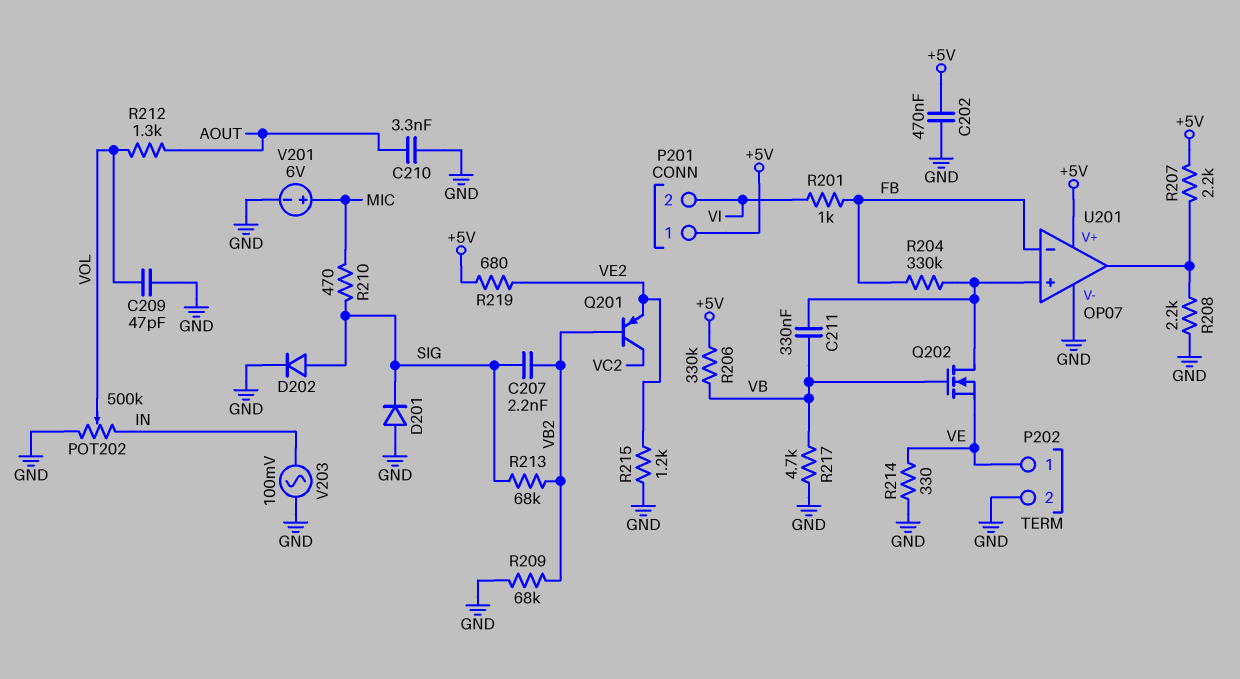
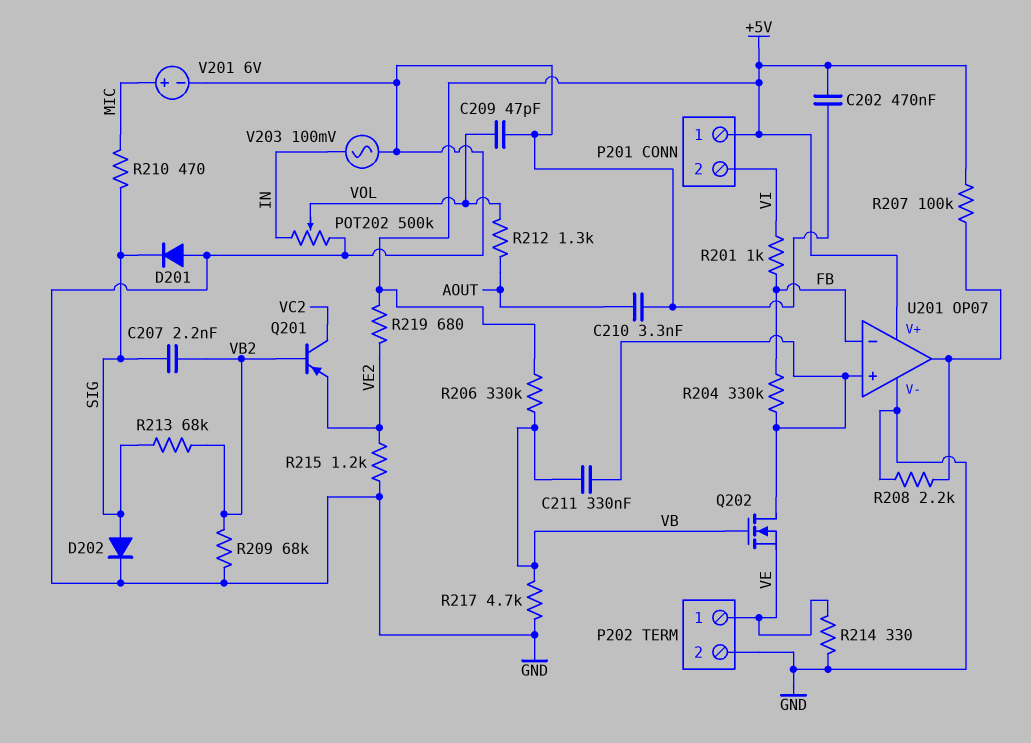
R207: 2.2k (+5V, U201/out) -> 100k (+5V, U201/out)

